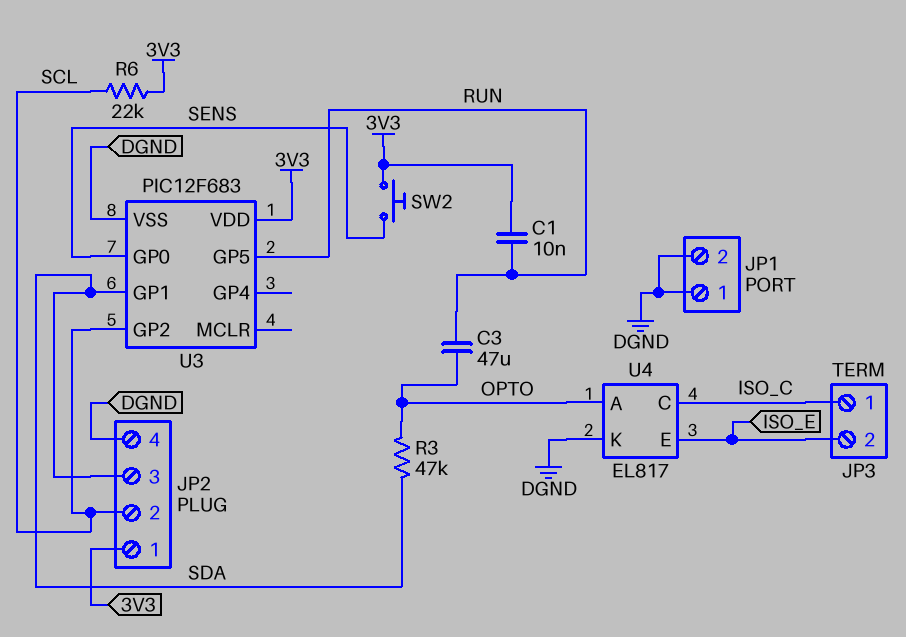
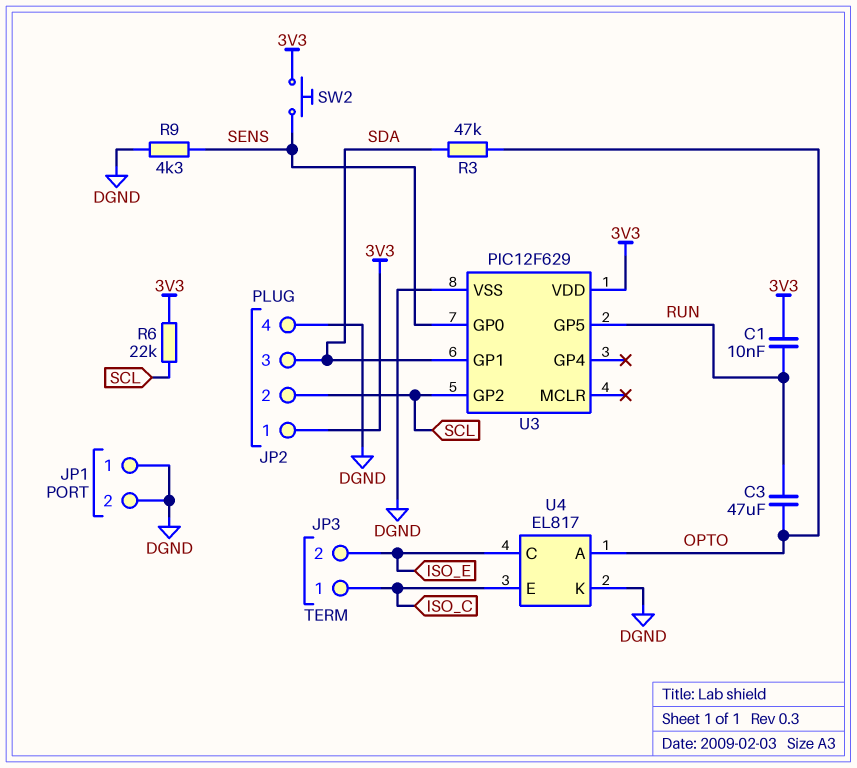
R9: none -> 4.3k (DGND, SENS)
U3: PIC12F683 -> PIC12F629
U4 pin C: ISO_C -> ISO_E
U4 pin E: ISO_E -> ISO_C

